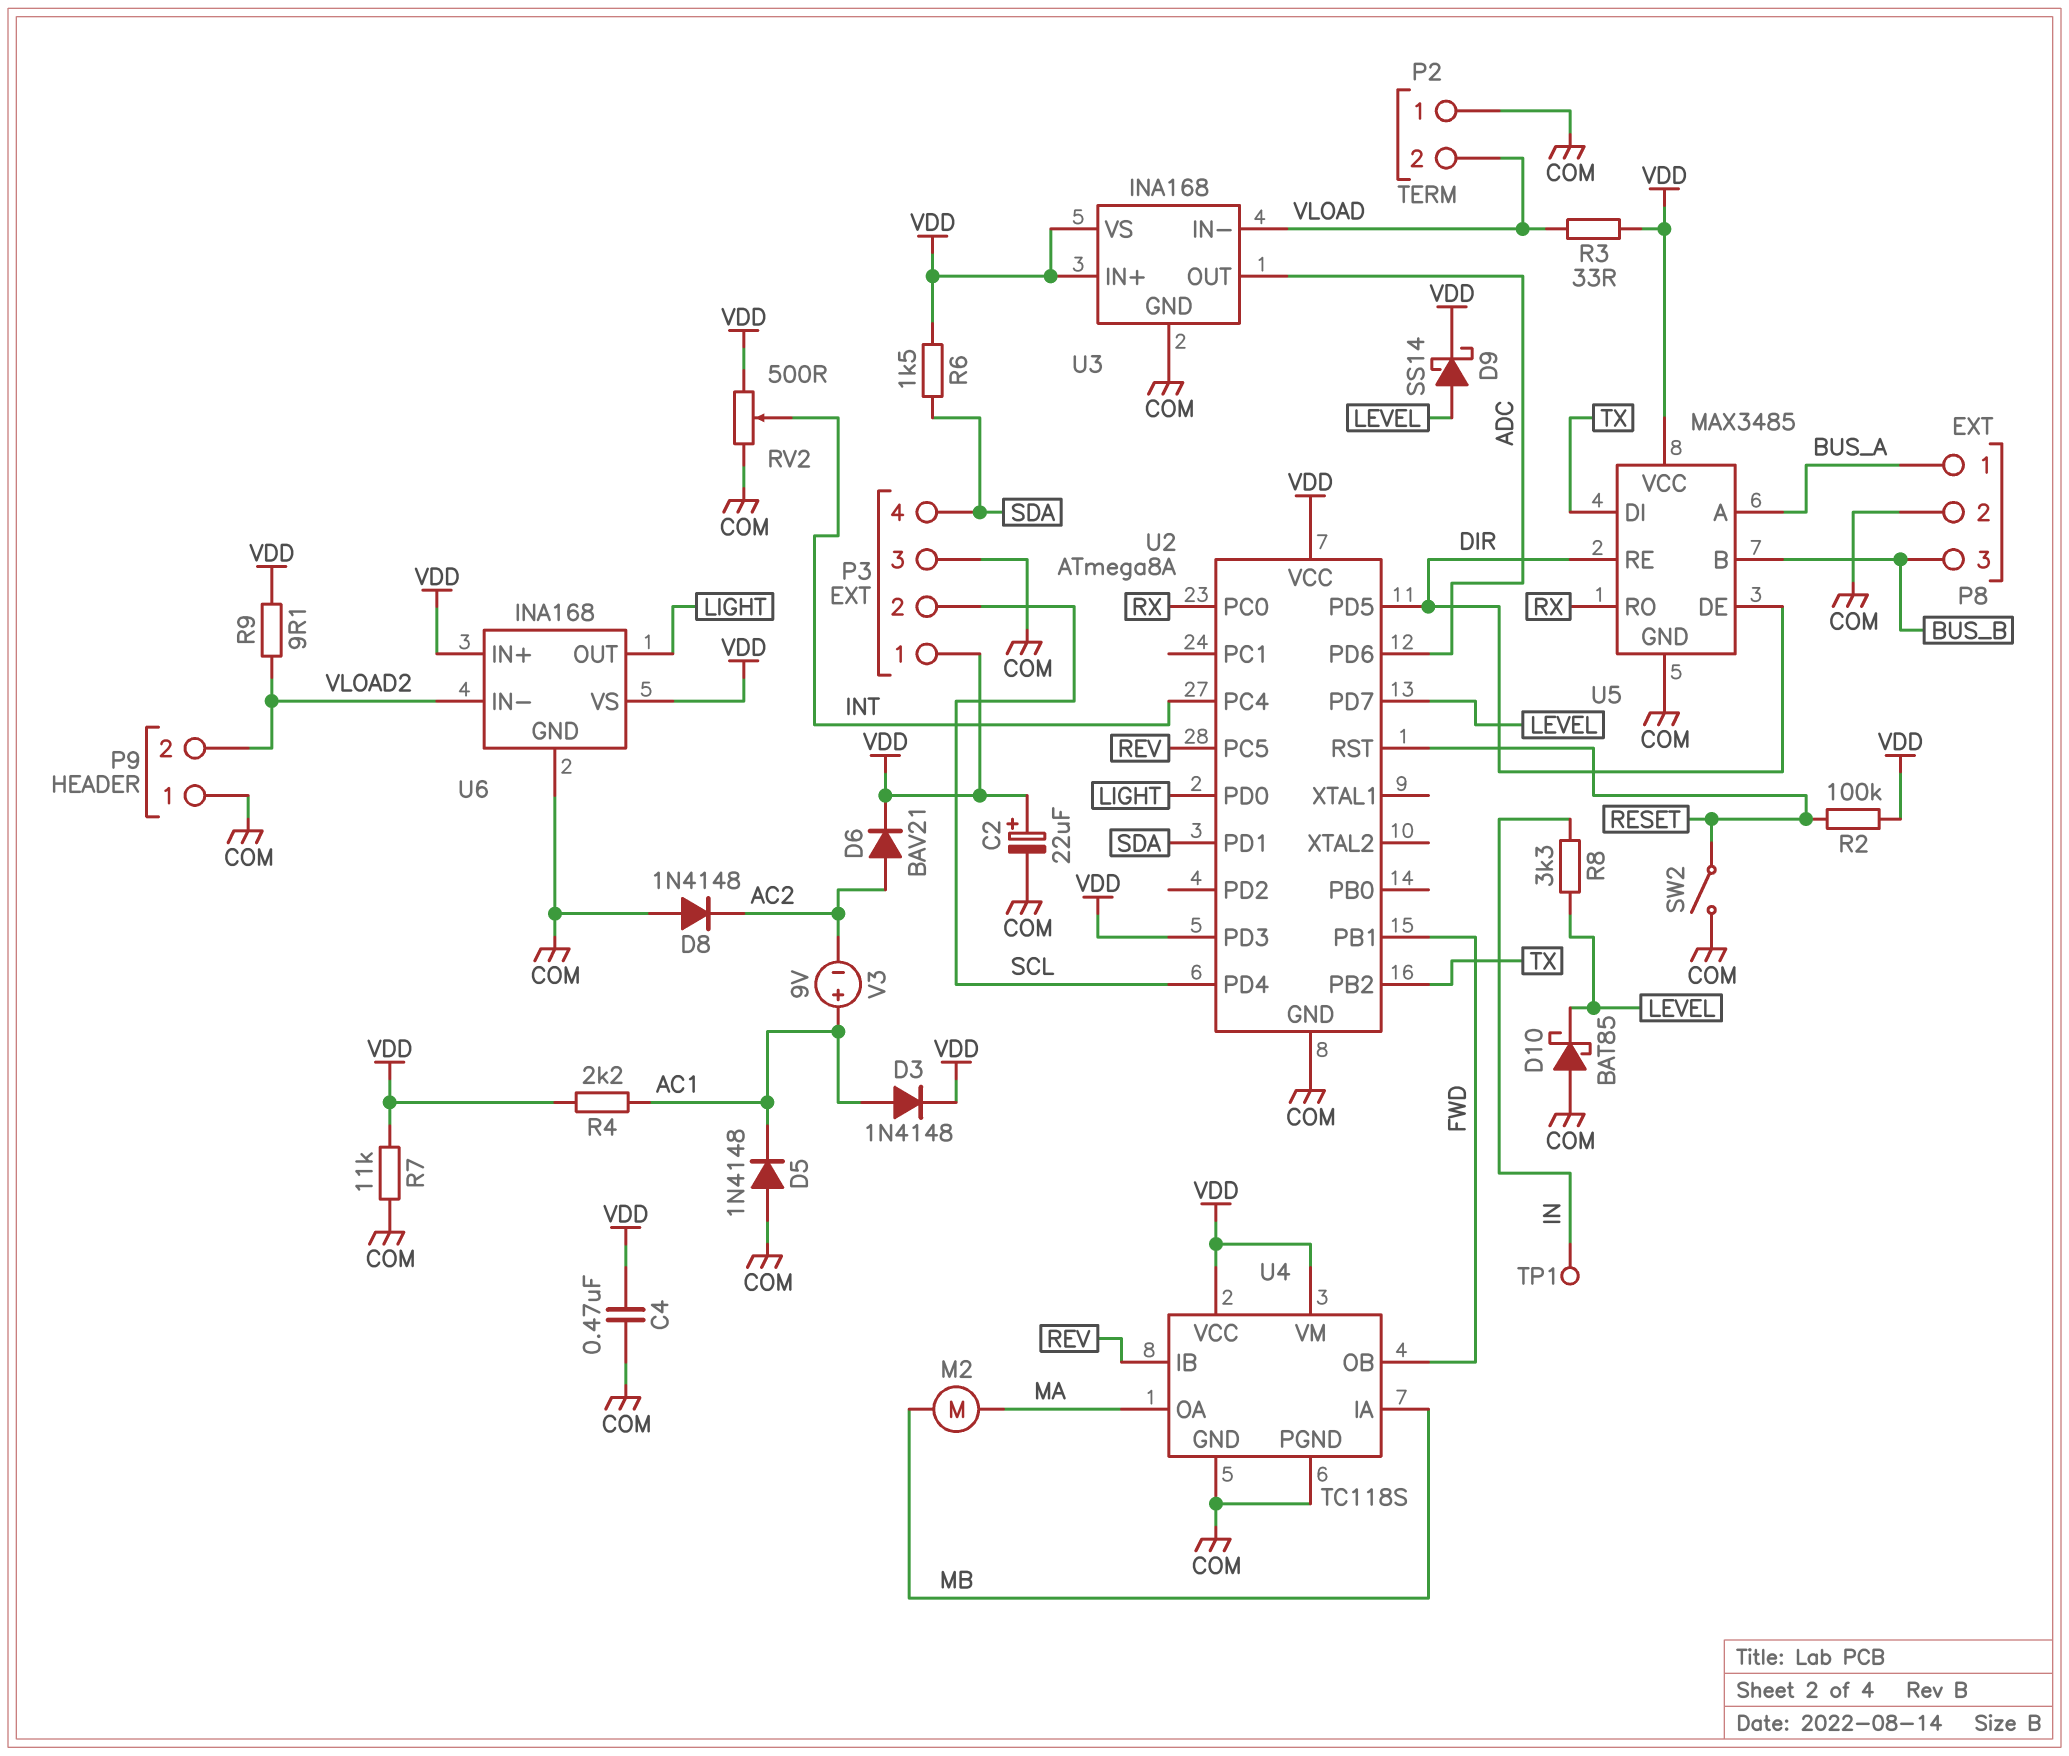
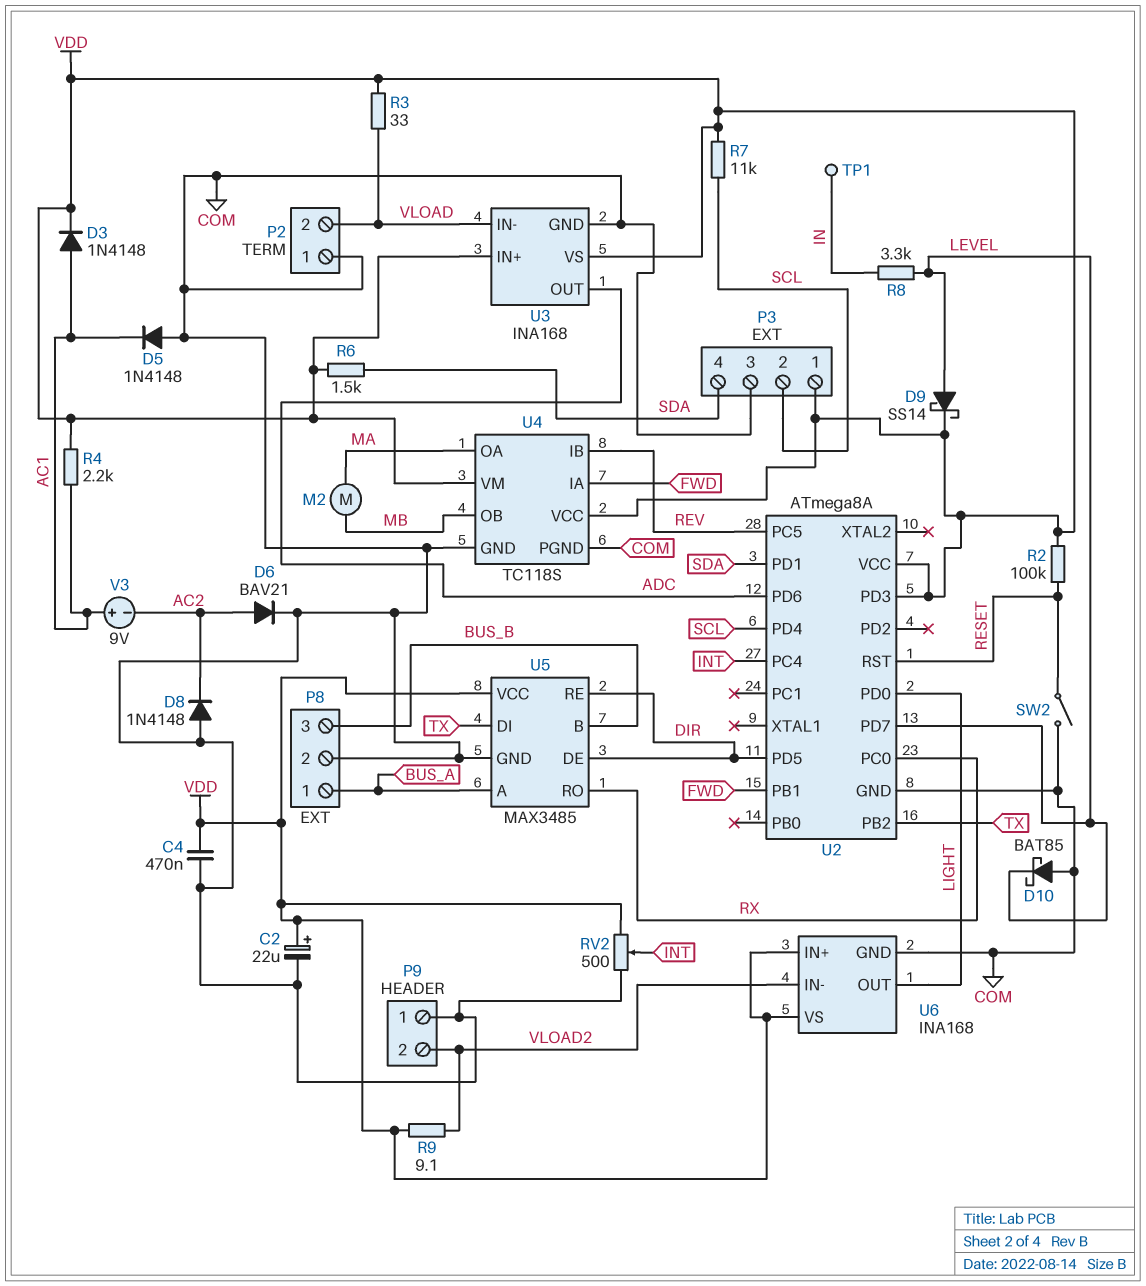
D6: diode BAV21 (A AC2, K VDD) -> diode BAV21 (A AC2, K COM)
R7: 11k (COM, VDD) -> 11k (SCL, VDD)
U4 pin IA: MB -> FWD
U4 pin OB: FWD -> MB

